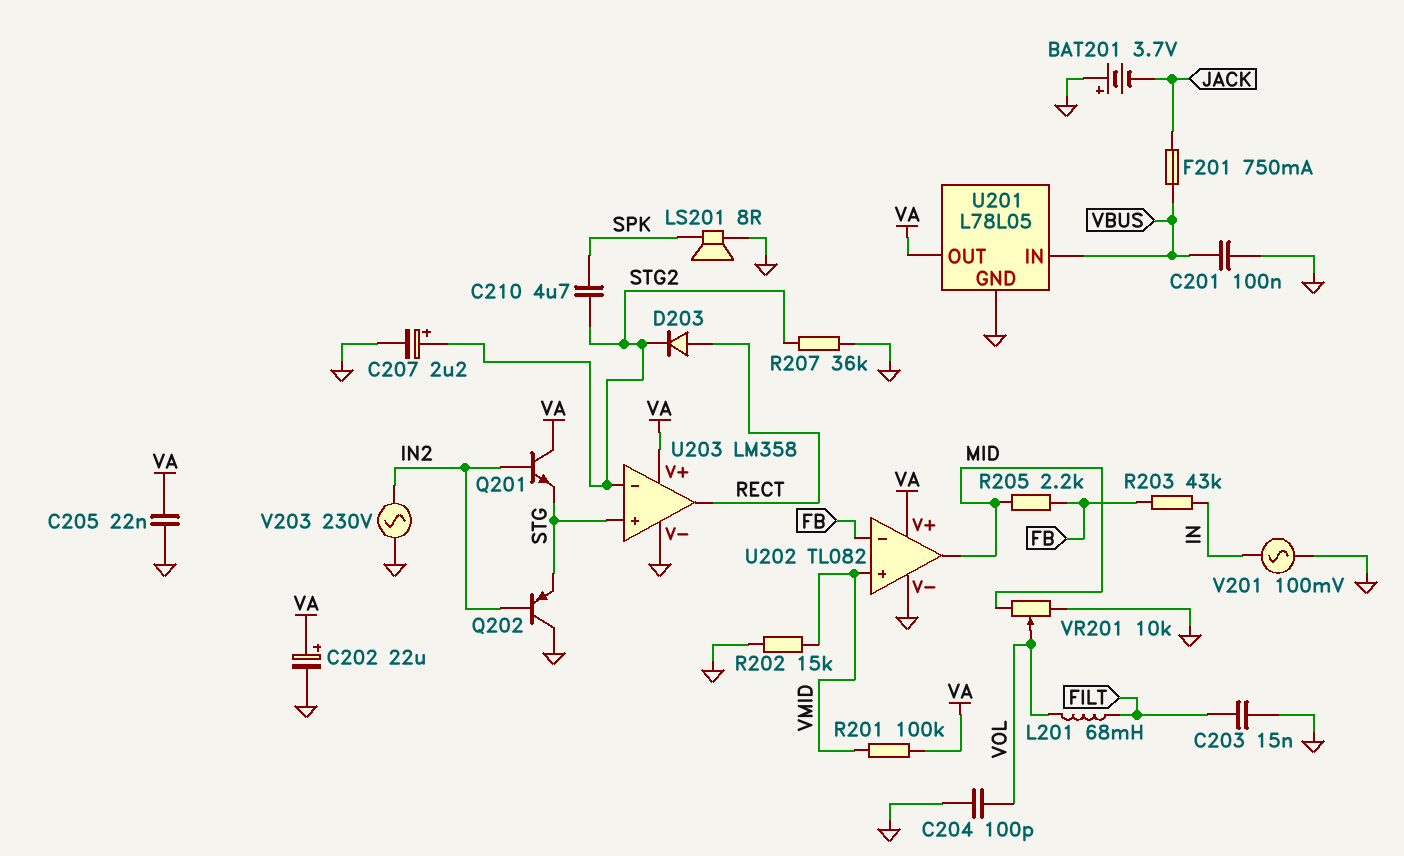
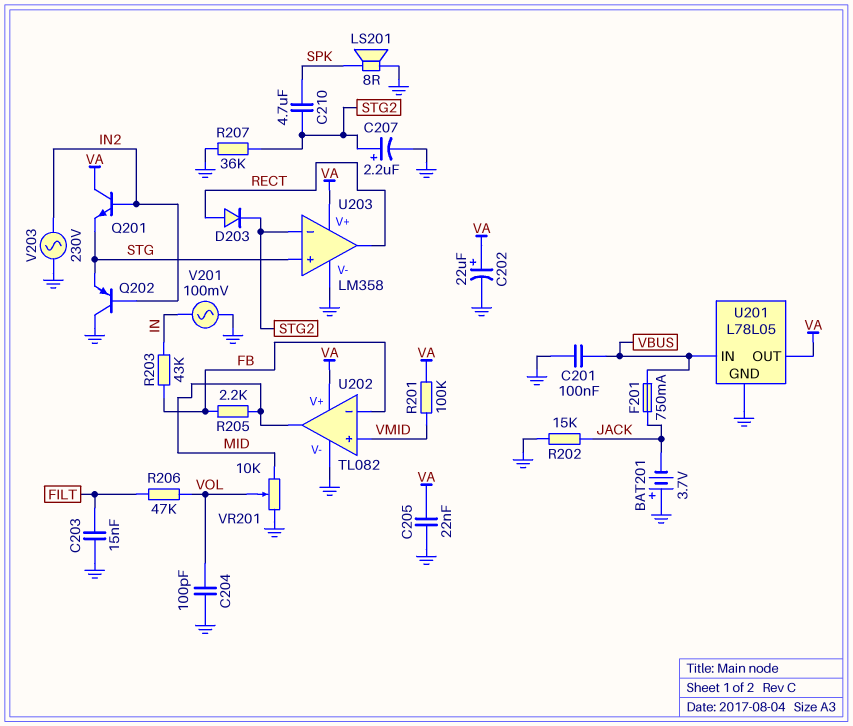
L201: 68mH (FILT, VOL) -> none
R202: 15k (GND, VMID) -> 15k (GND, JACK)
R206: none -> 47k (FILT, VOL)

